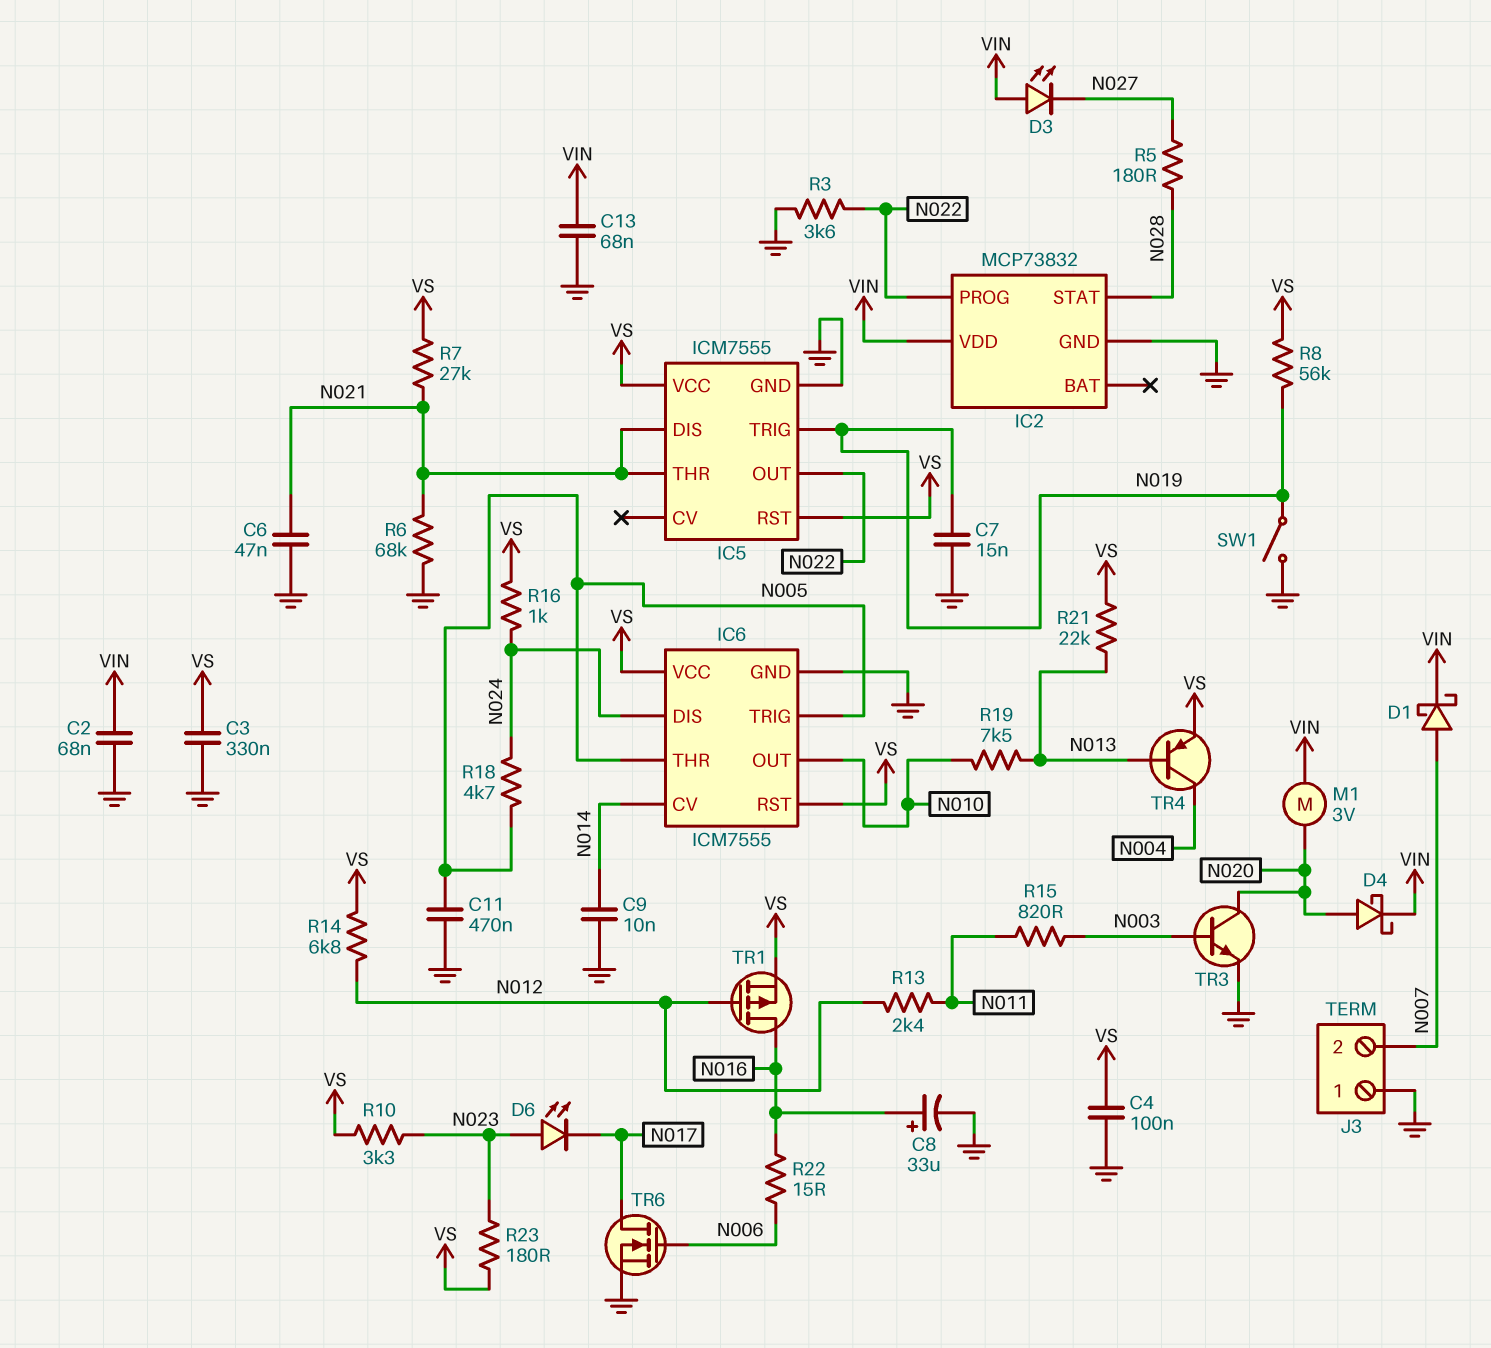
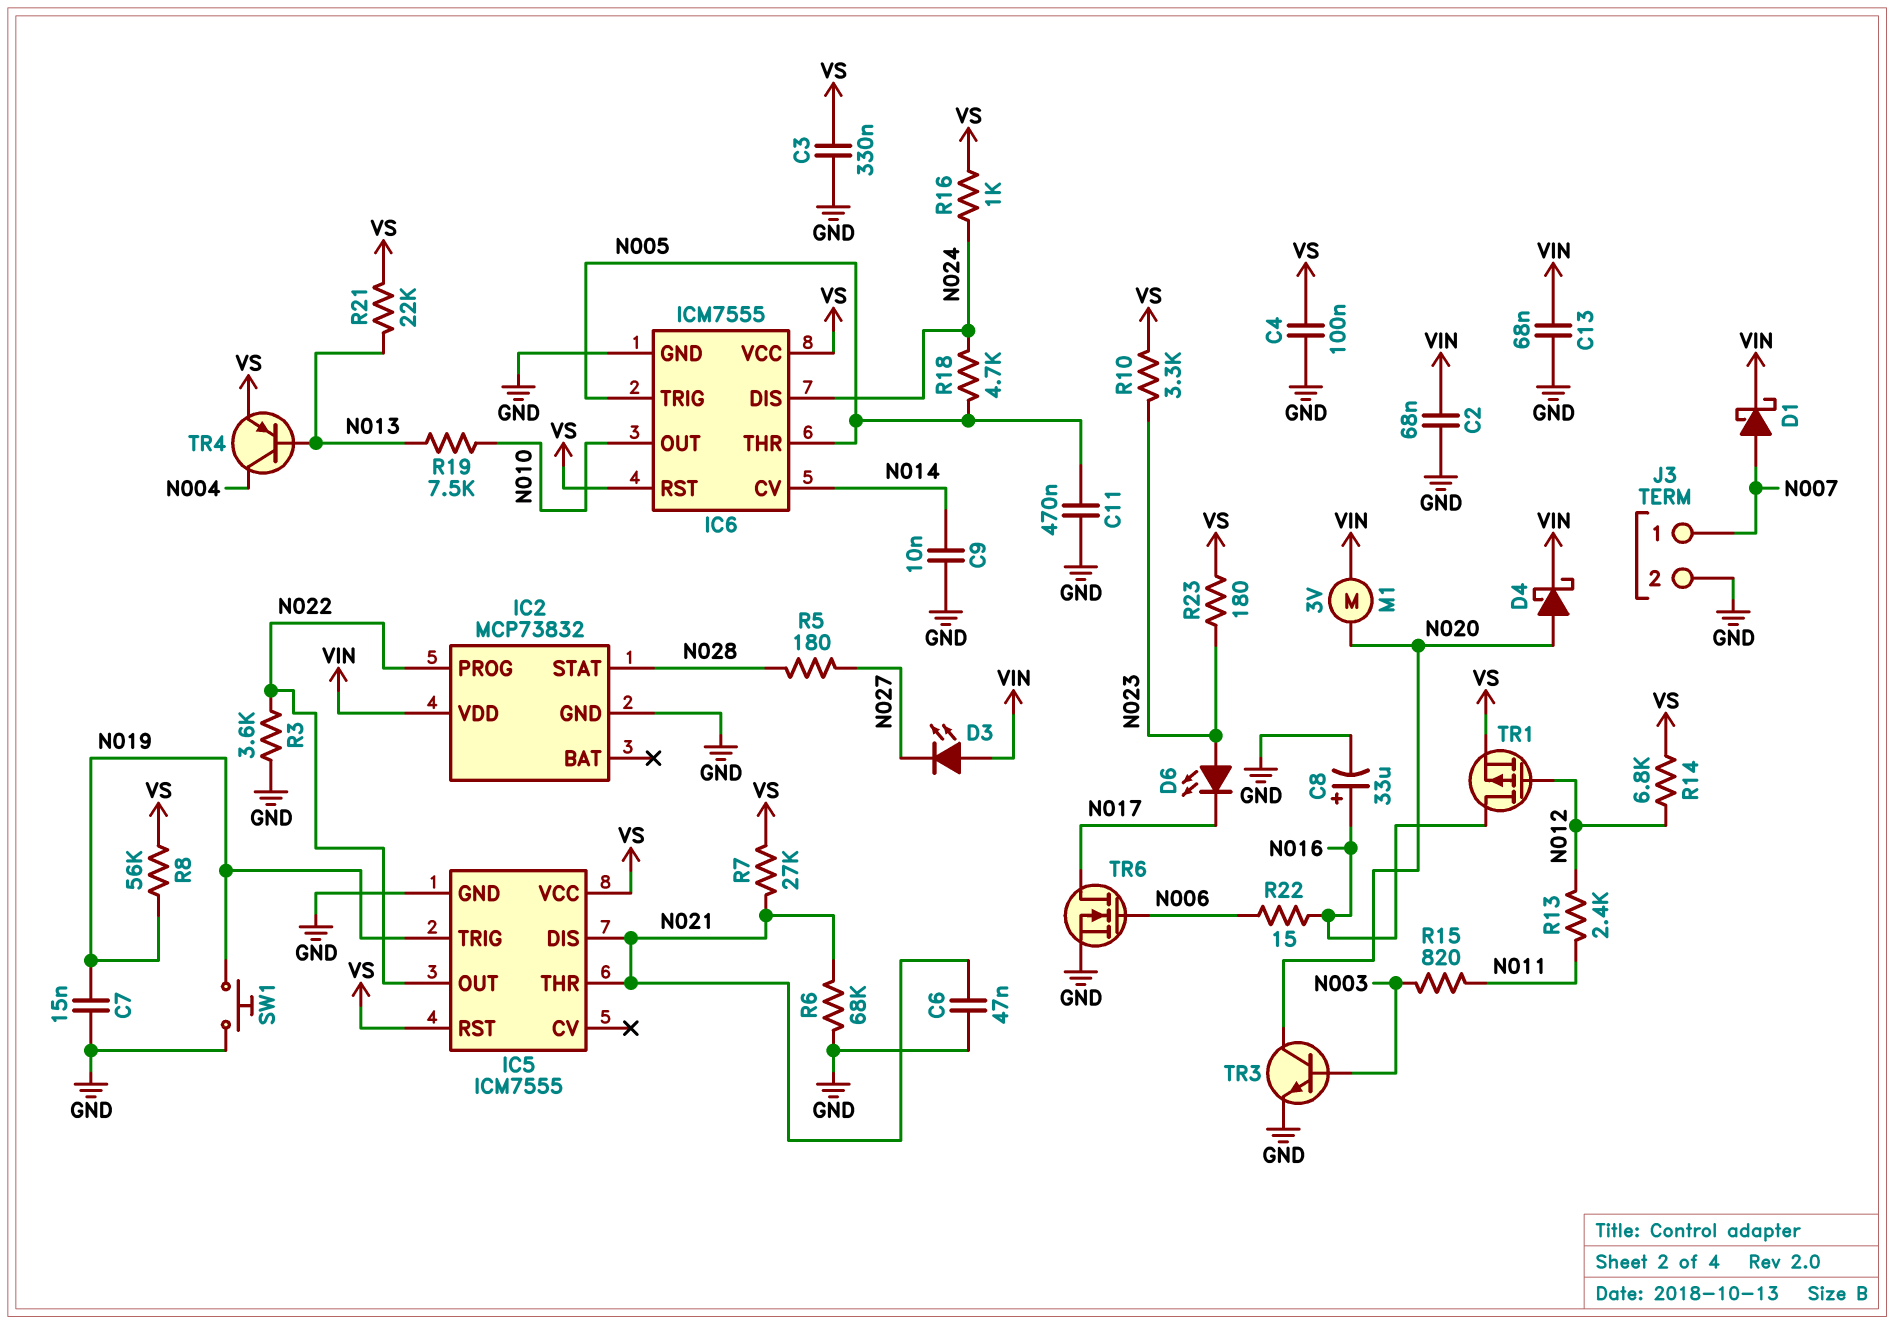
J3 pin 1: GND -> N007
J3 pin 2: N007 -> GND
SW1: switch (GND, N019) -> button (GND, N019)

